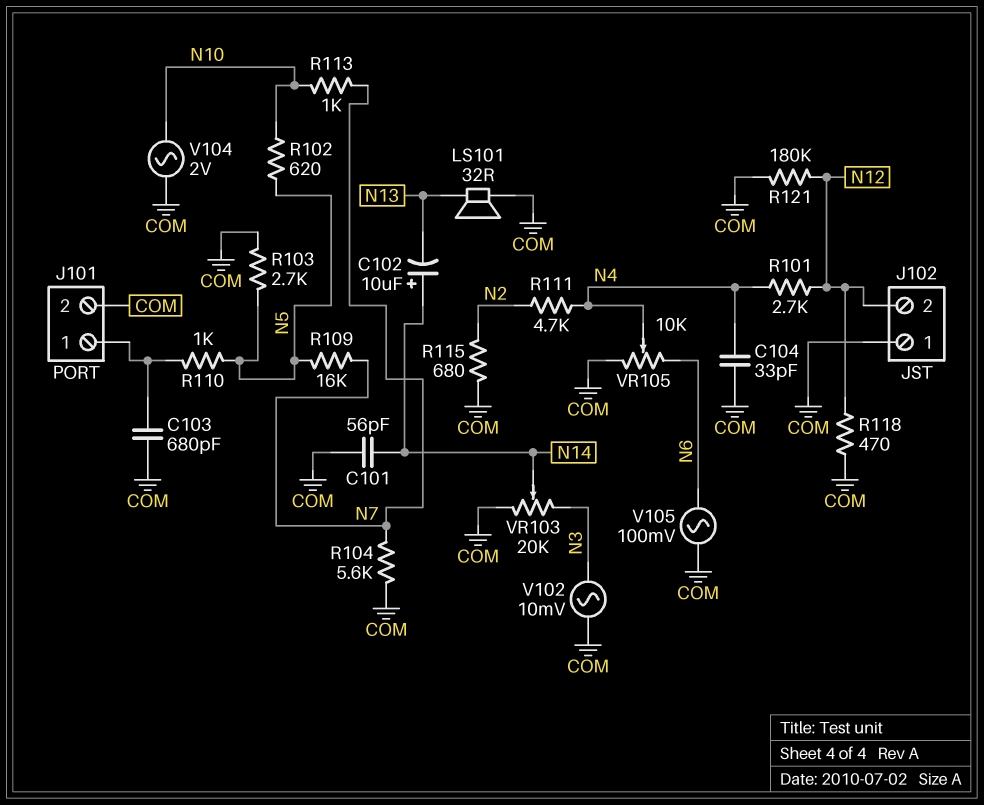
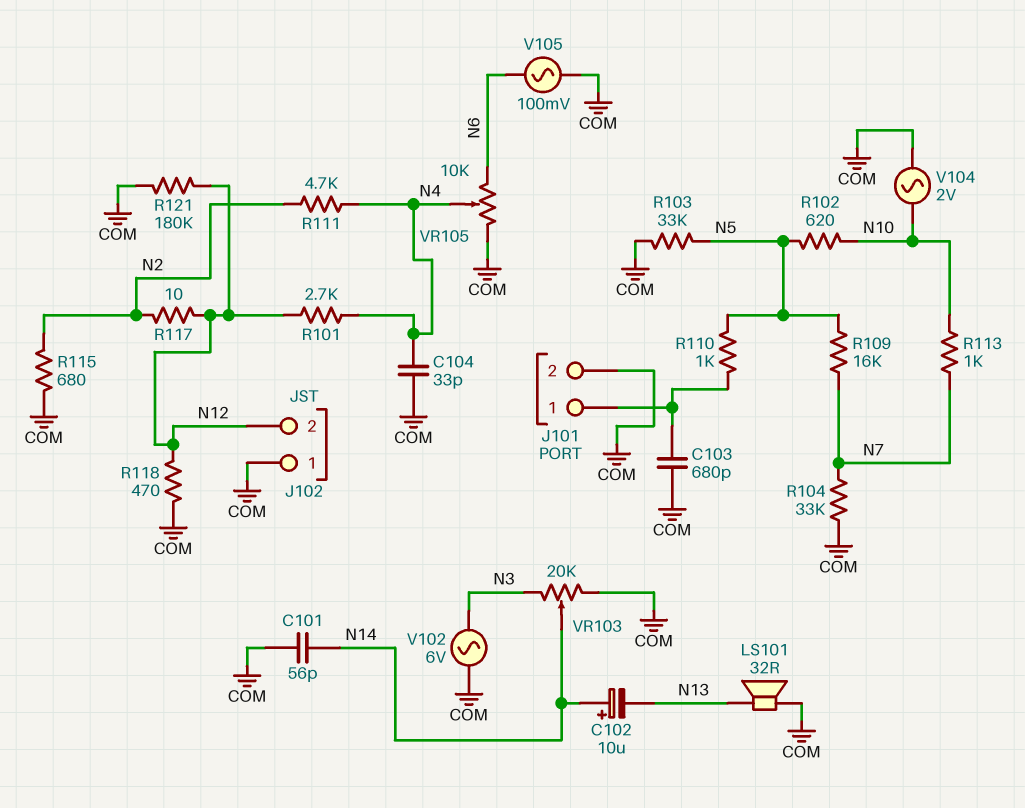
R103: 2.7k (COM, N5) -> 33k (COM, N5)
R104: 5.6k (COM, N7) -> 33k (COM, N7)
R117: none -> 10 (N2, N12)
V102: AC 10mV (COM, N3) -> AC 6V (COM, N3)

